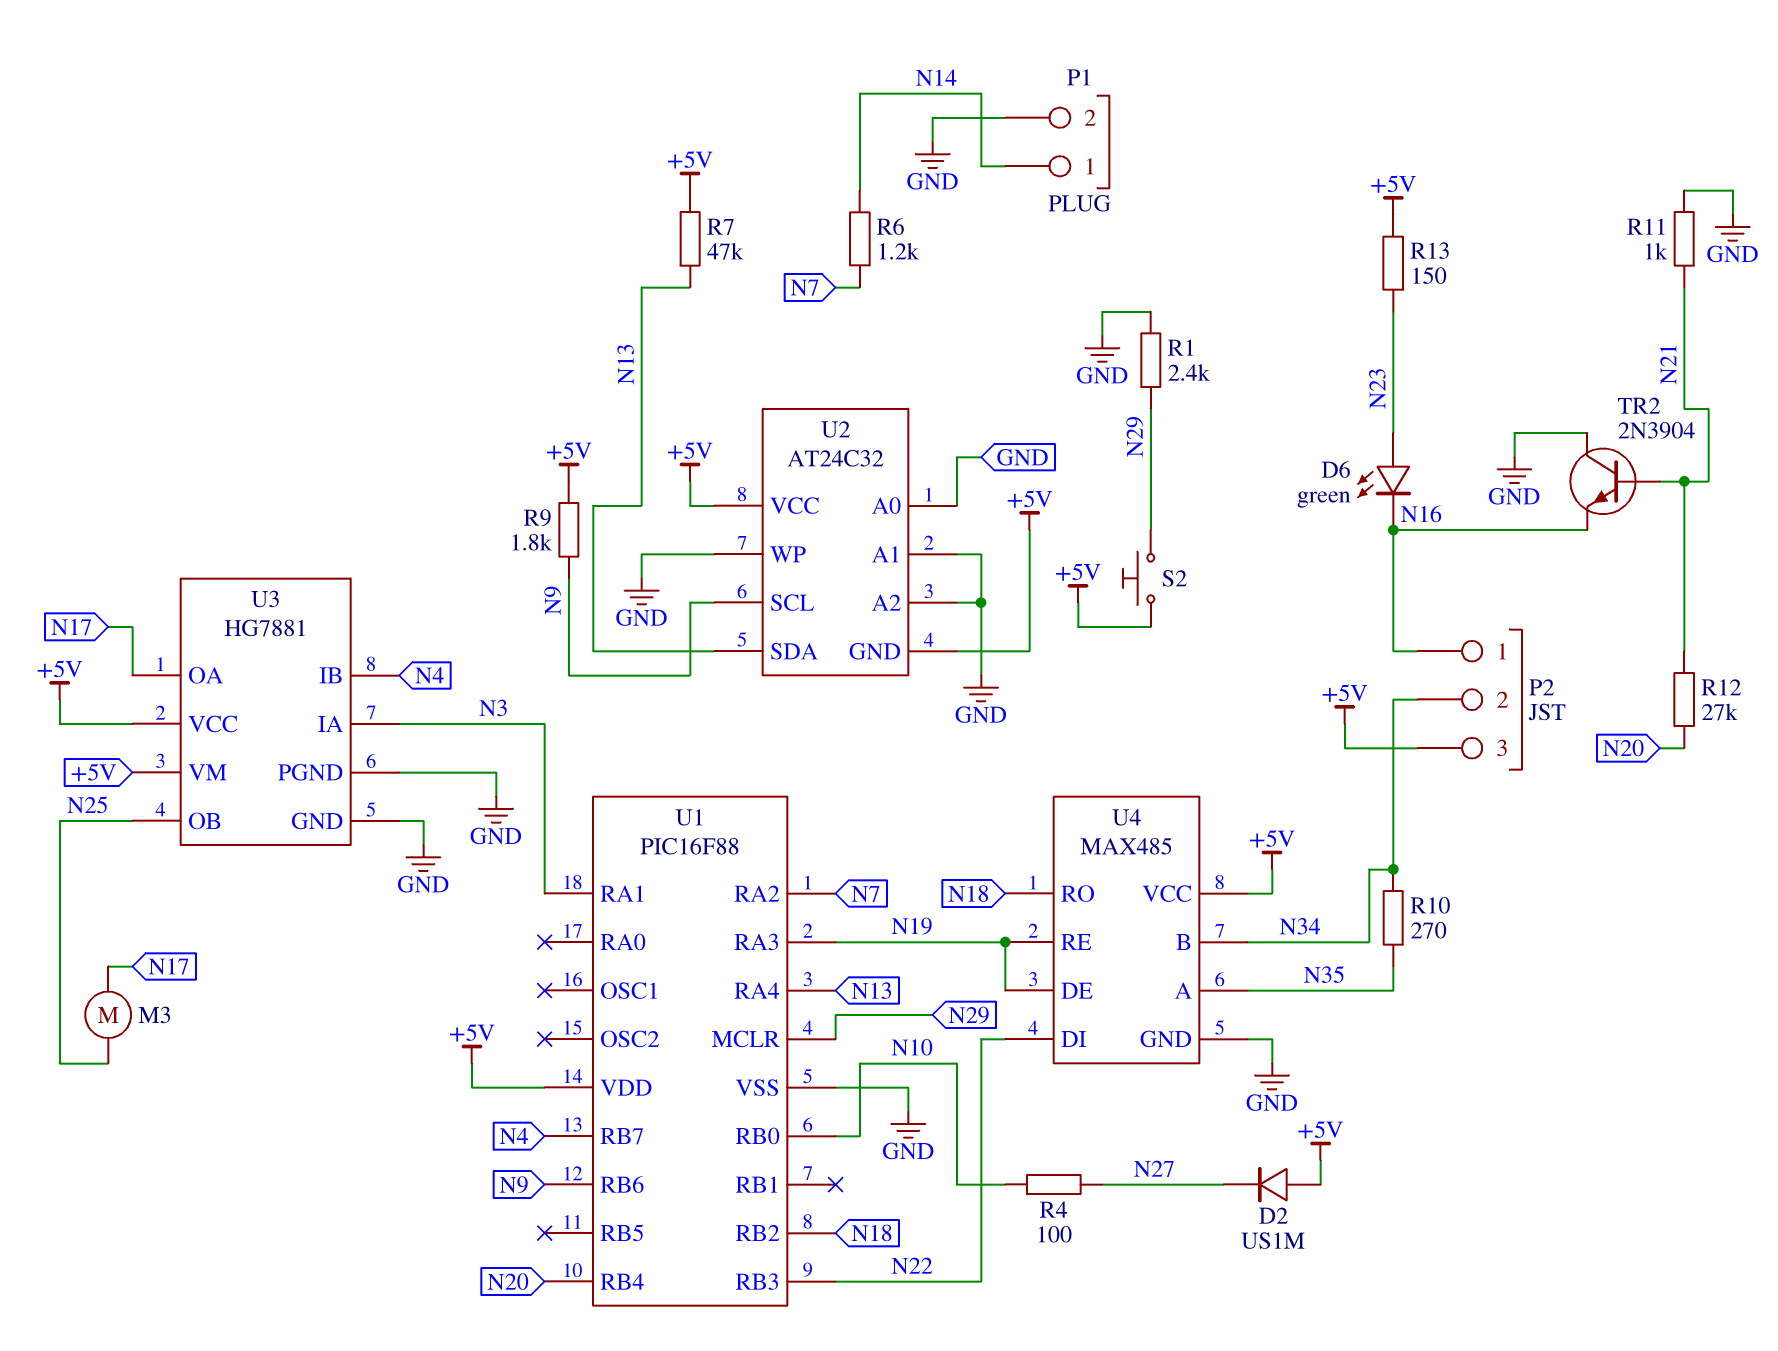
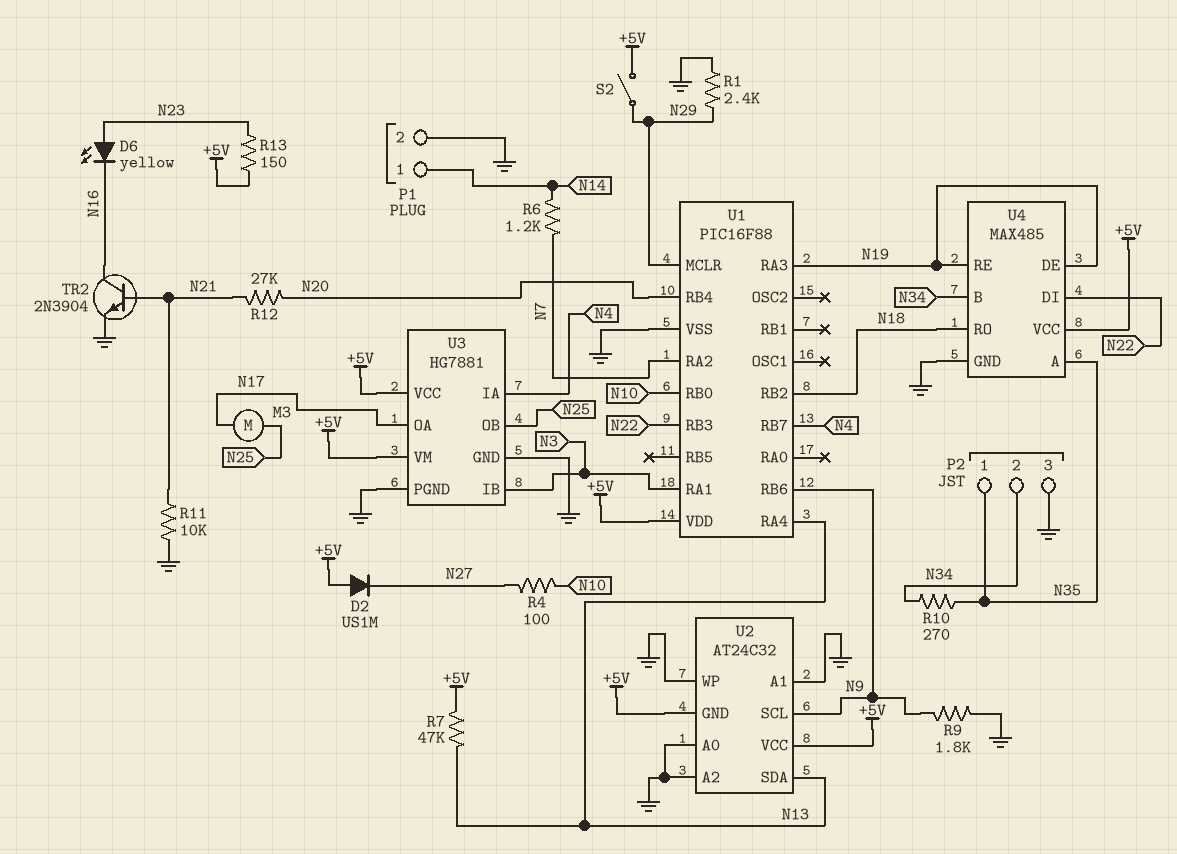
D6: LED green (A N23, K N16) -> LED yellow (A N23, K N16)
P2 pin 1: N16 -> N35
P2 pin 3: +5V -> GND
R9: 1.8k (+5V, N9) -> 1.8k (GND, N9)
R11: 1k (GND, N21) -> 10k (GND, N21)
S2: button (+5V, N29) -> switch (+5V, N29)
TR2: NPN 2N3904 (B N21, C GND, E N16) -> NPN 2N3904 (B N21, C N16, E GND)
U3 pin IA: N3 -> N4
U3 pin IB: N4 -> N3

